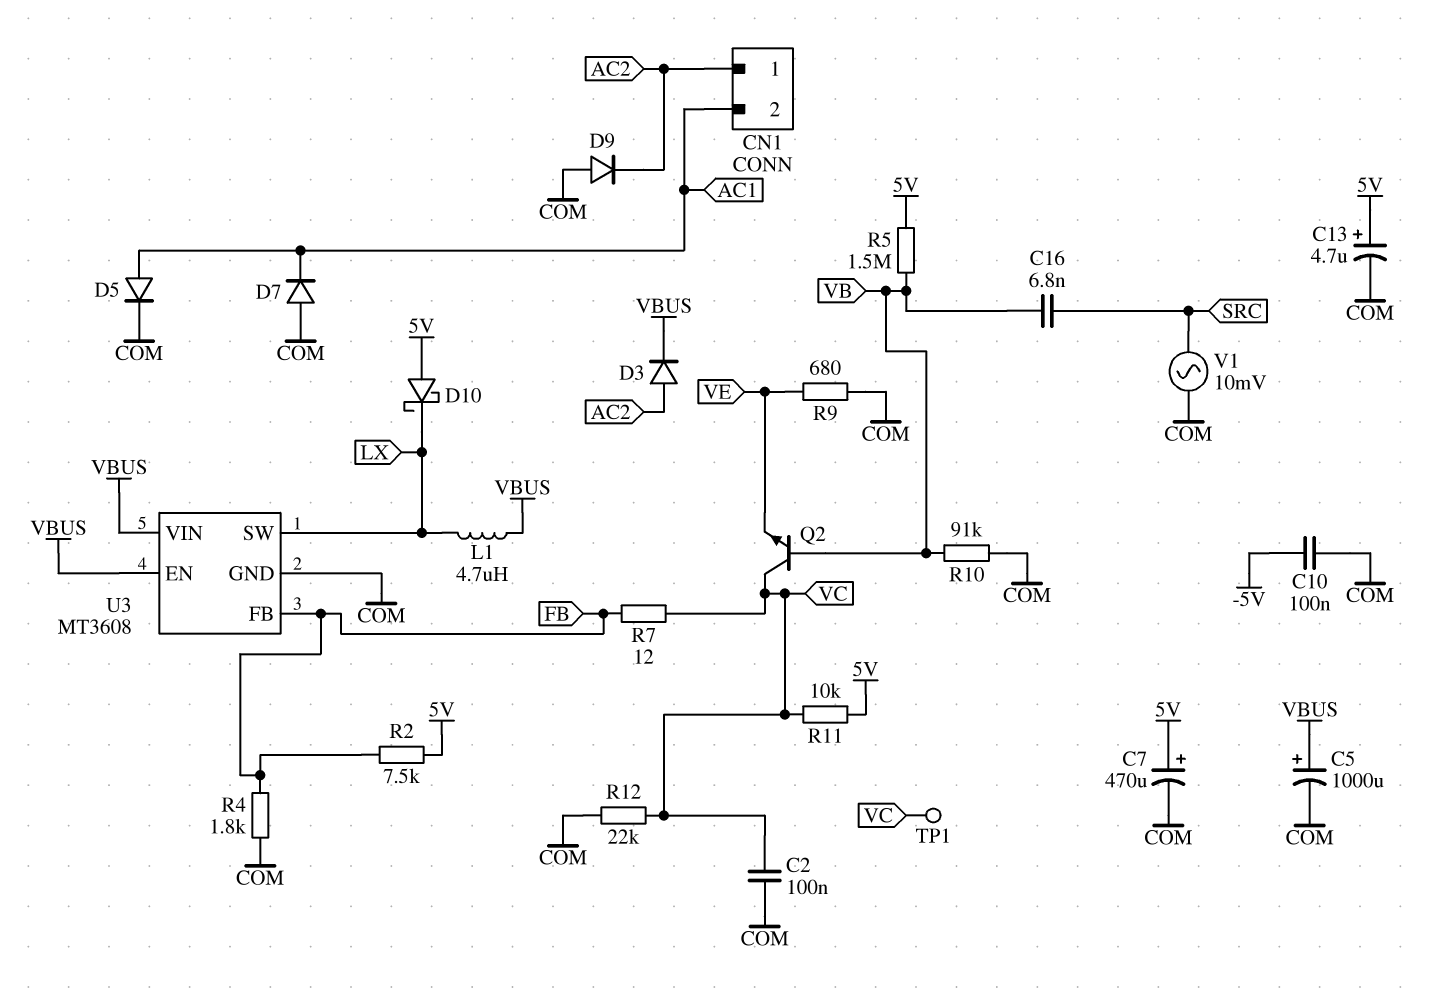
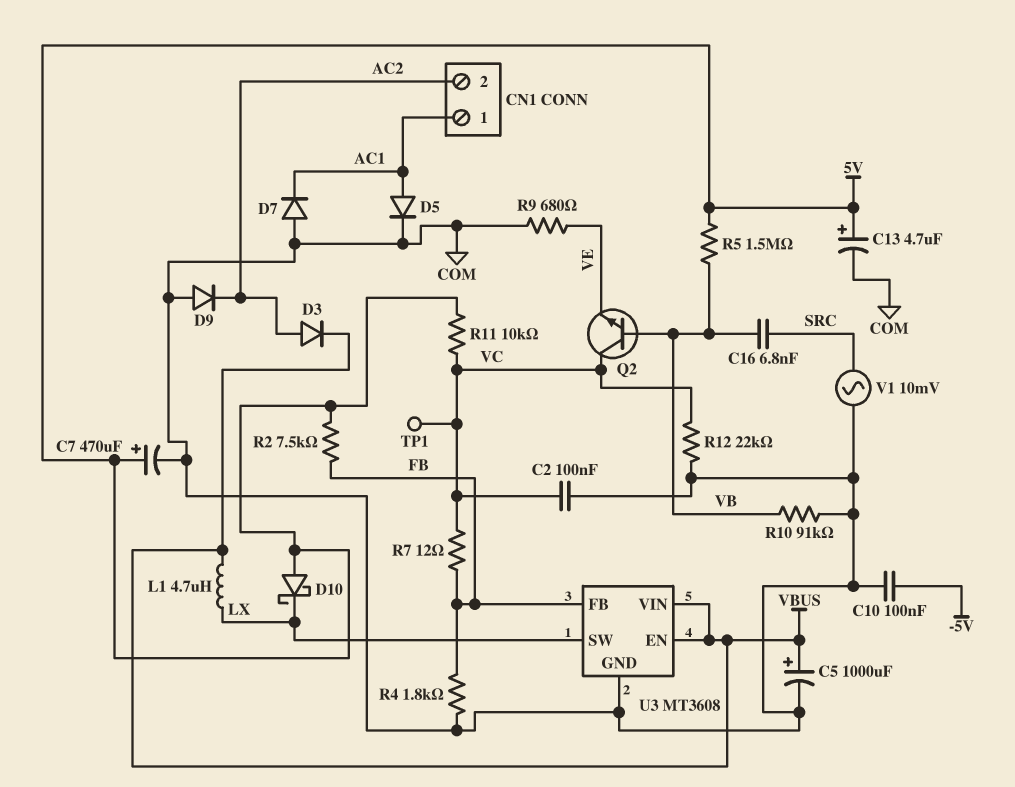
CN1 pin 1: AC2 -> AC1
CN1 pin 2: AC1 -> AC2

